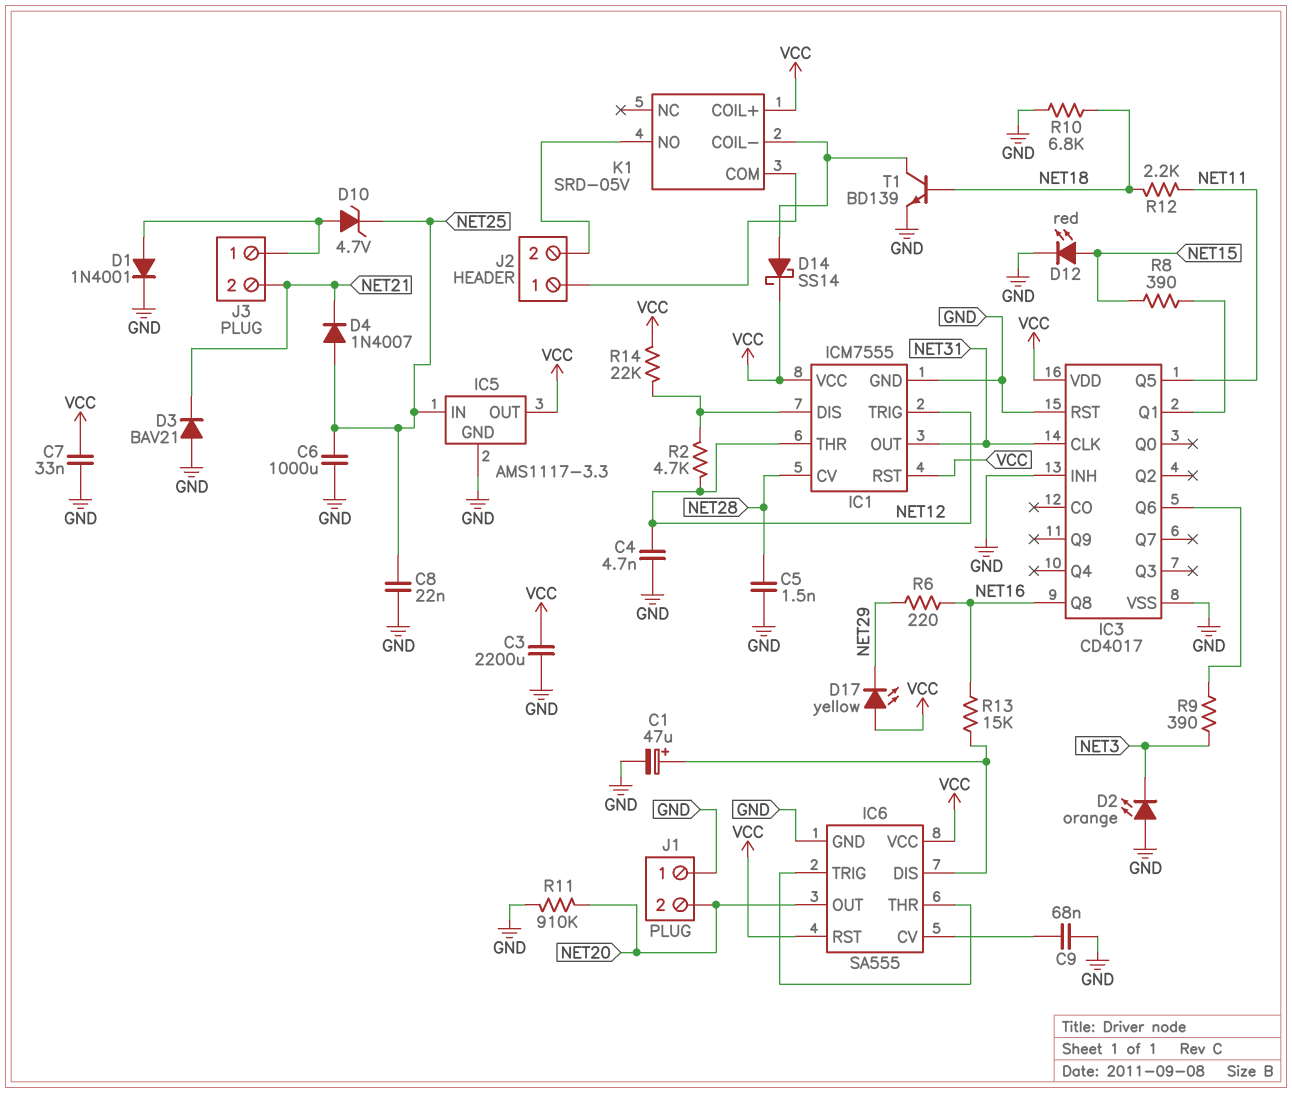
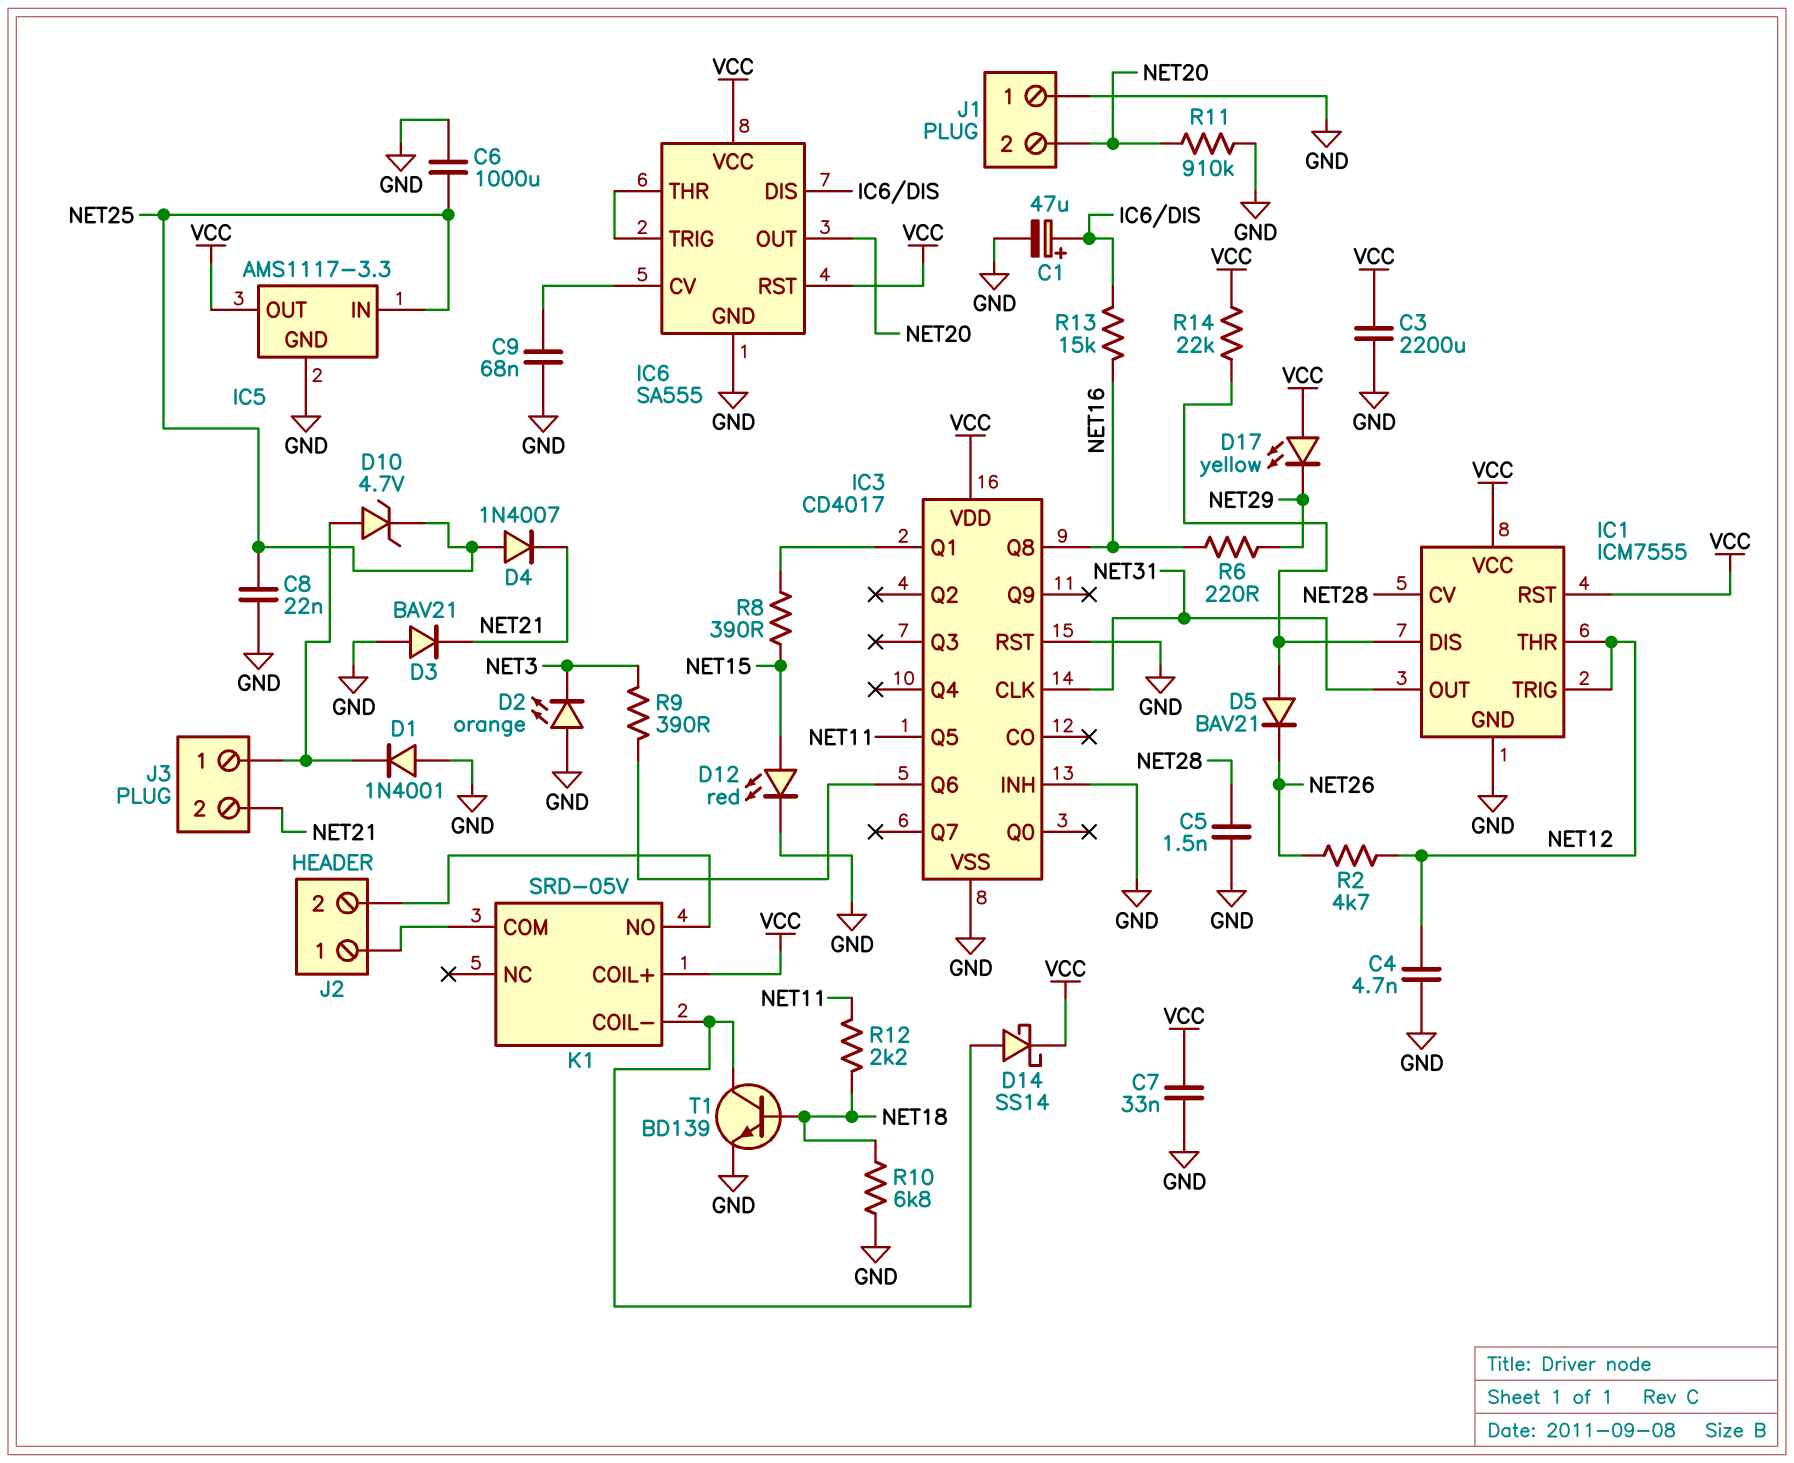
D1: diode 1N4001 (A J3/1, K GND) -> diode 1N4001 (A GND, K J3/1)
D5: none -> diode BAV21 (A IC1/DIS, K NET26)
R2: 4.7k (IC1/DIS, NET12) -> 4.7k (NET12, NET26)

